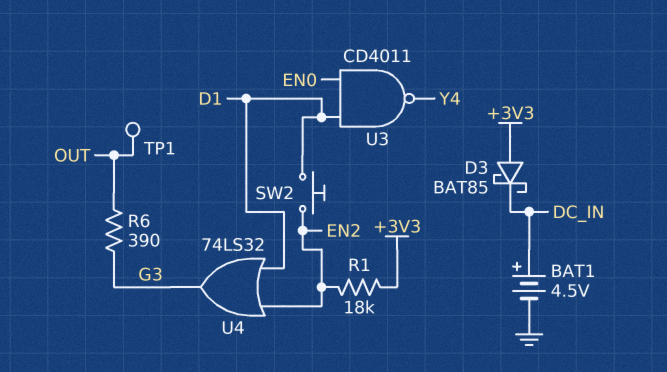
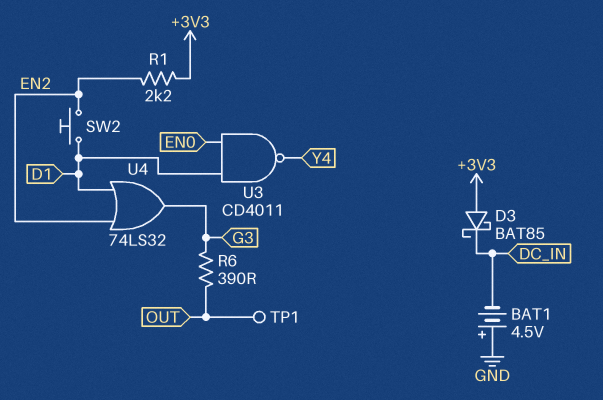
BAT1: 4.5V (plus DC_IN, minus GND) -> 4.5V (plus GND, minus DC_IN)
R1: 18k (+3V3, EN2) -> 2.2k (+3V3, EN2)

